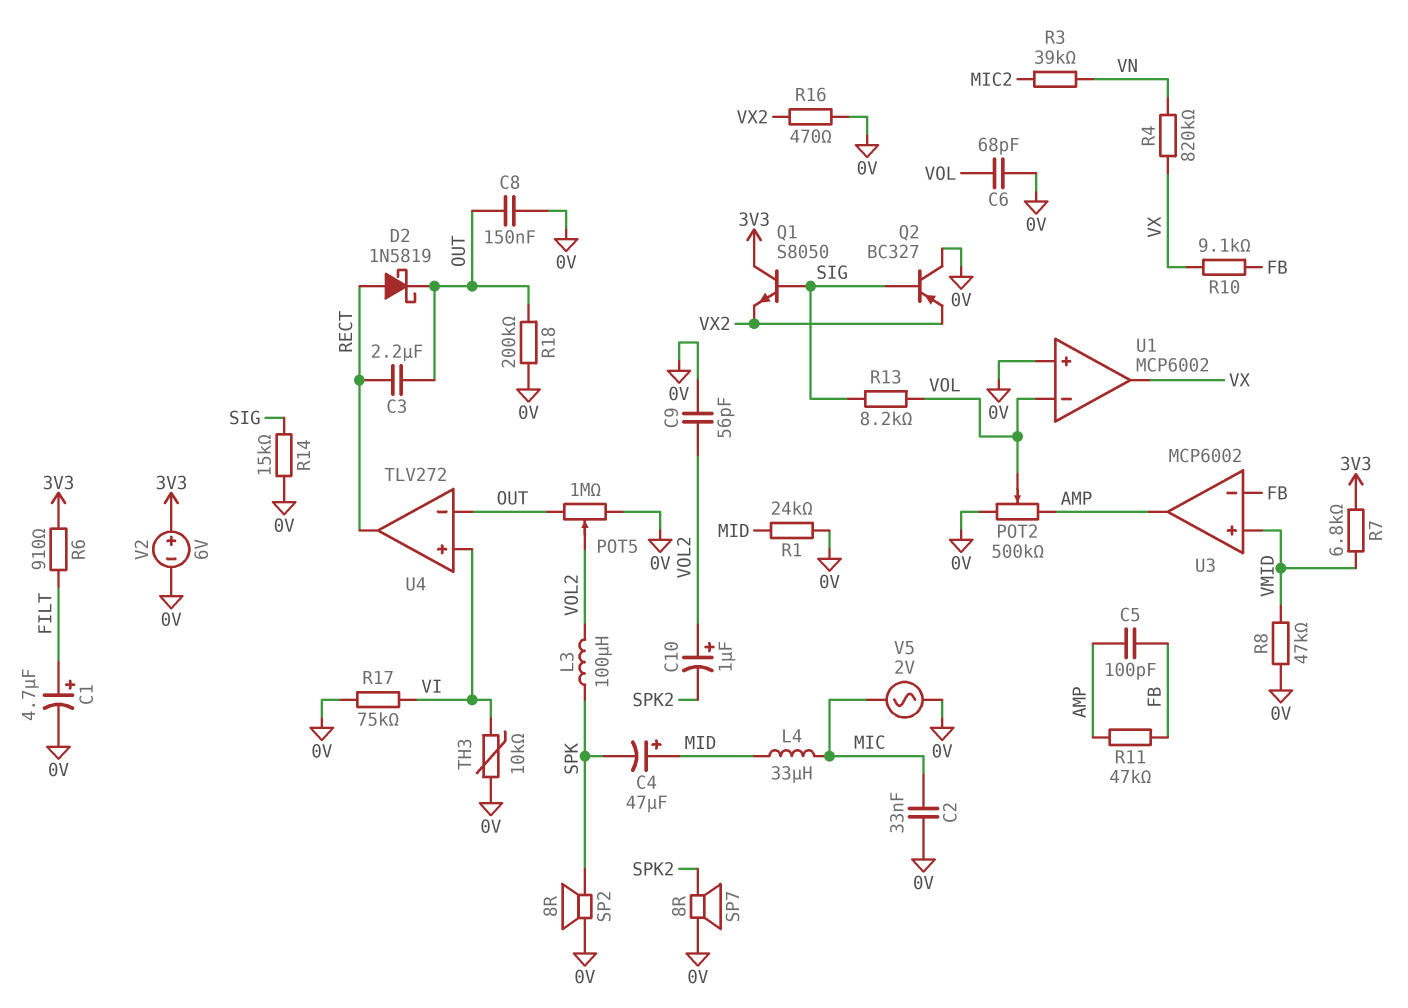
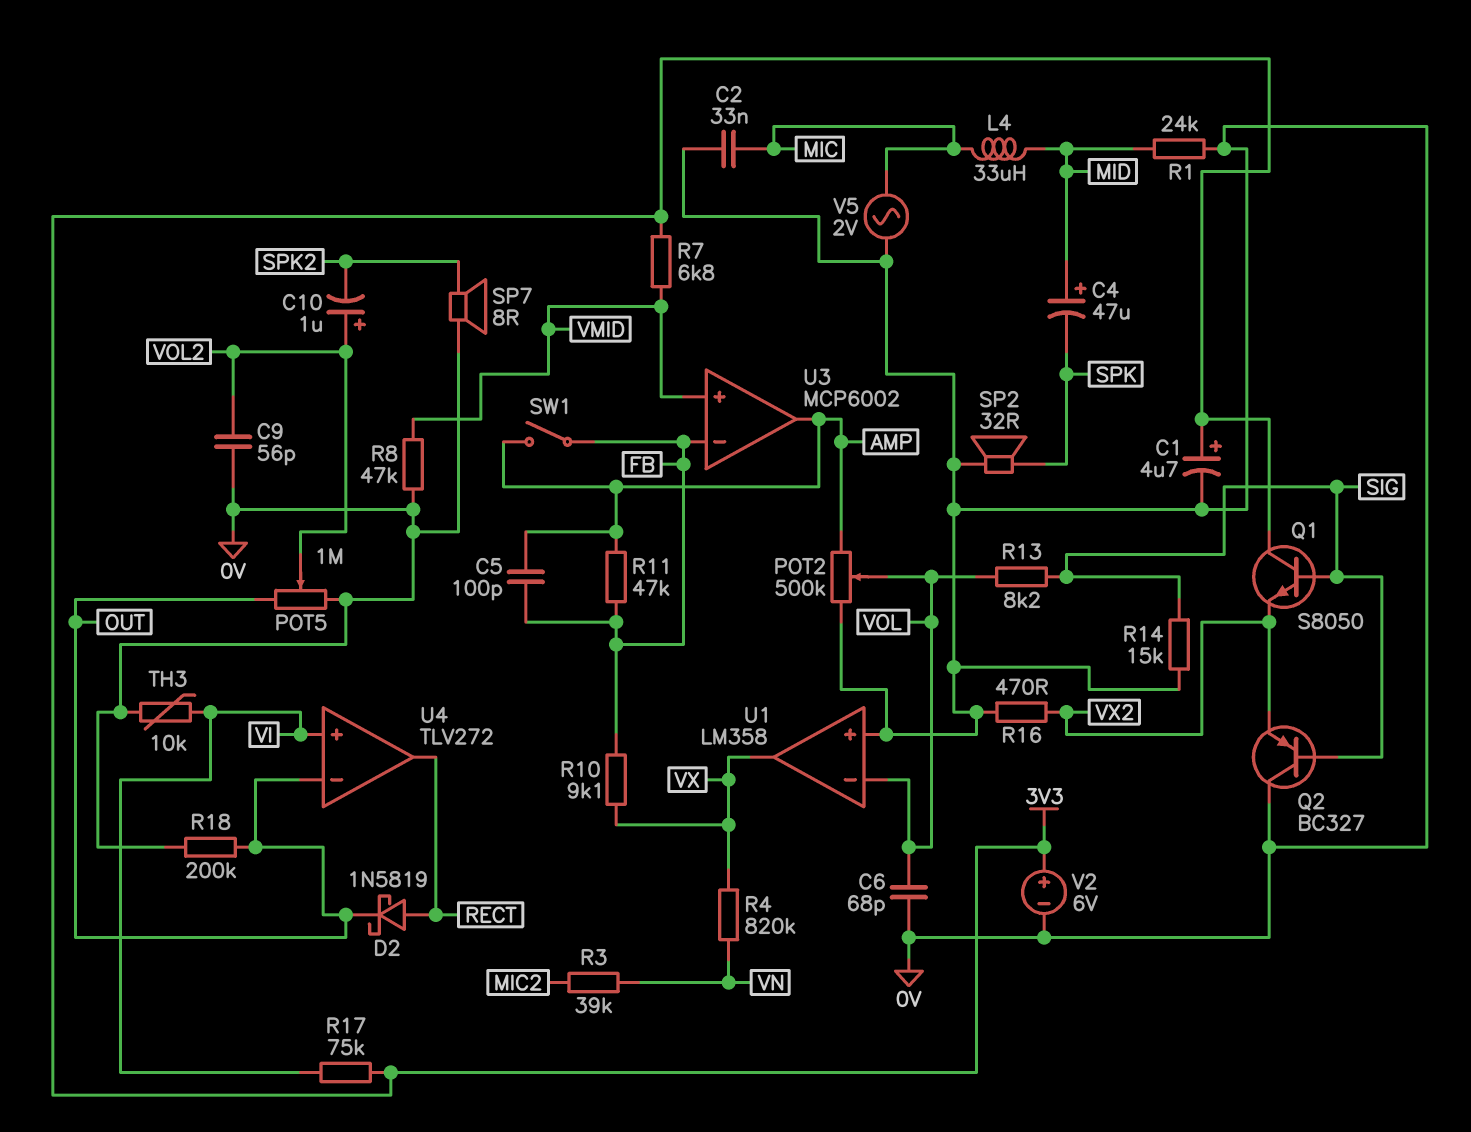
C1: 4.7uF (plus FILT, minus 0V) -> 4.7uF (plus 3V3, minus 0V)
C3: 2.2uF (OUT, RECT) -> none
C8: 150nF (0V, OUT) -> none
L3: 100uH (SPK, VOL2) -> none
R6: 910 (3V3, FILT) -> none
R17: 75k (0V, VI) -> 75k (3V3, VI)
SP2: speaker 8R (0V, SPK) -> speaker 32R (0V, SPK)
SW1: none -> switch (AMP, FB)
U1: MCP6002 -> LM358

